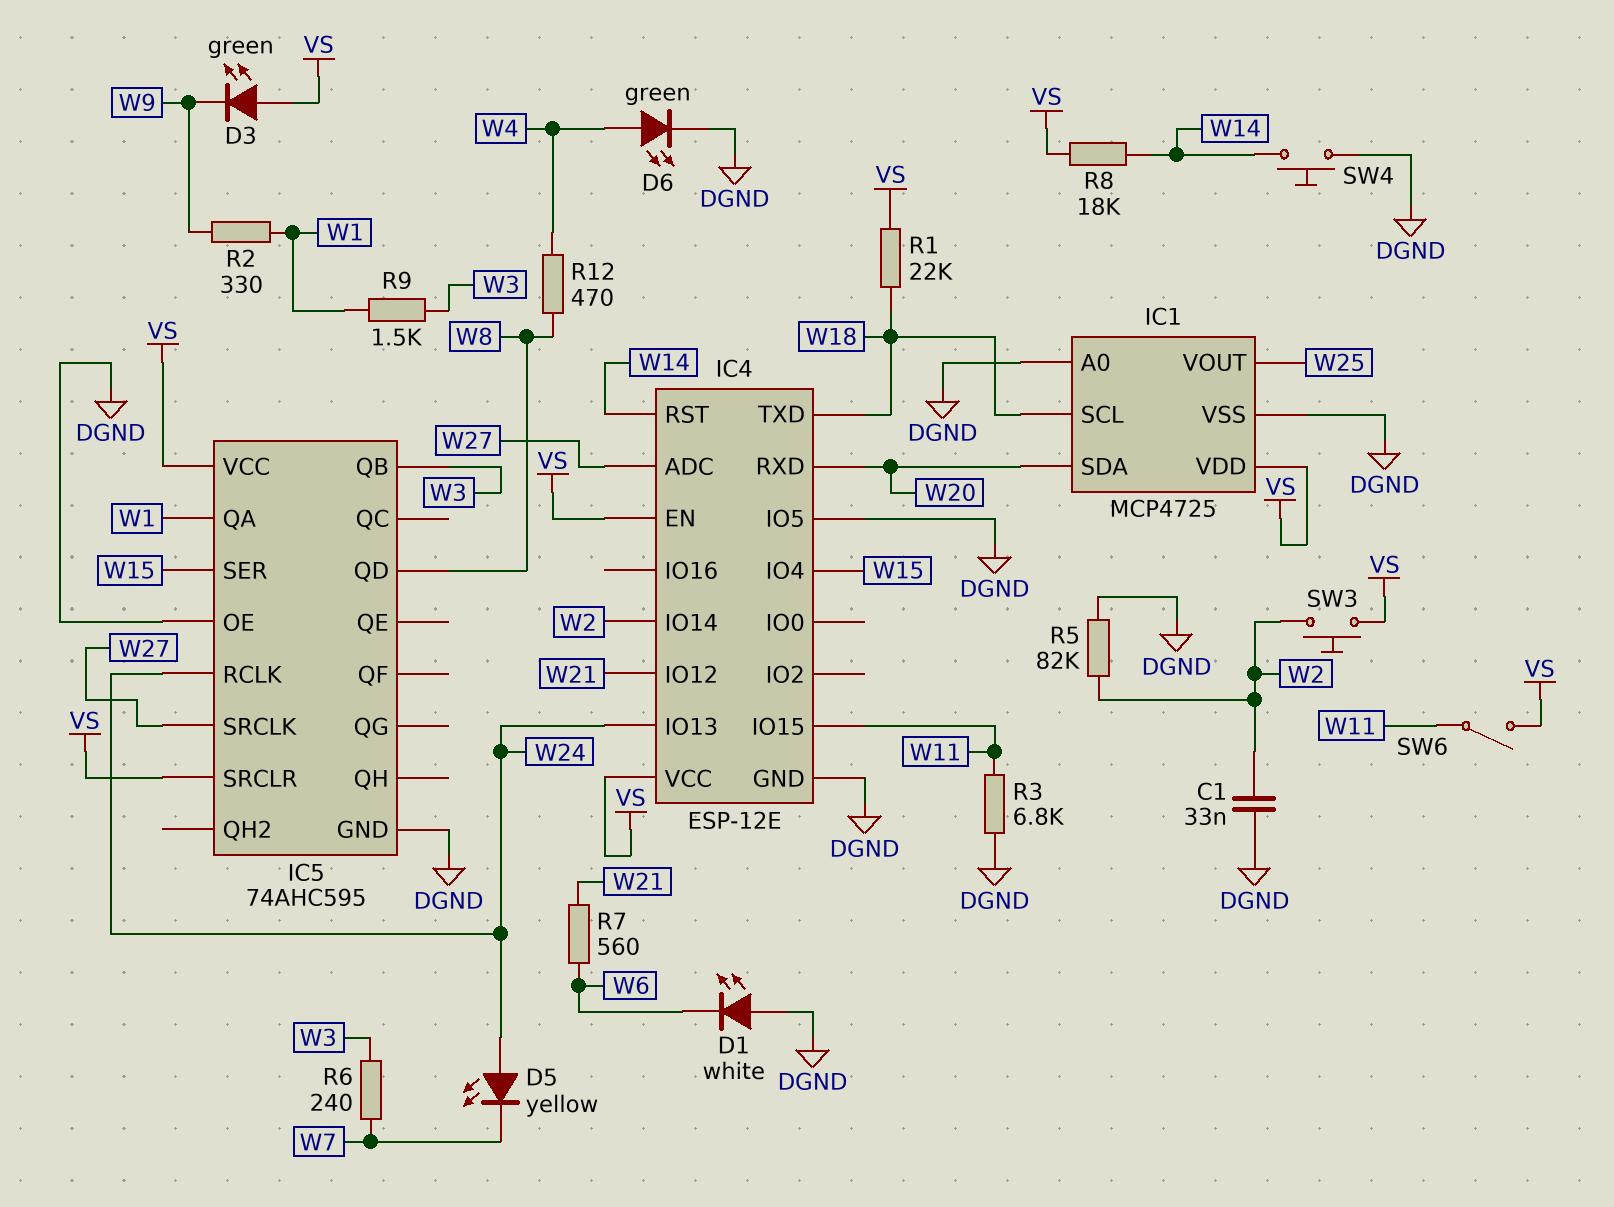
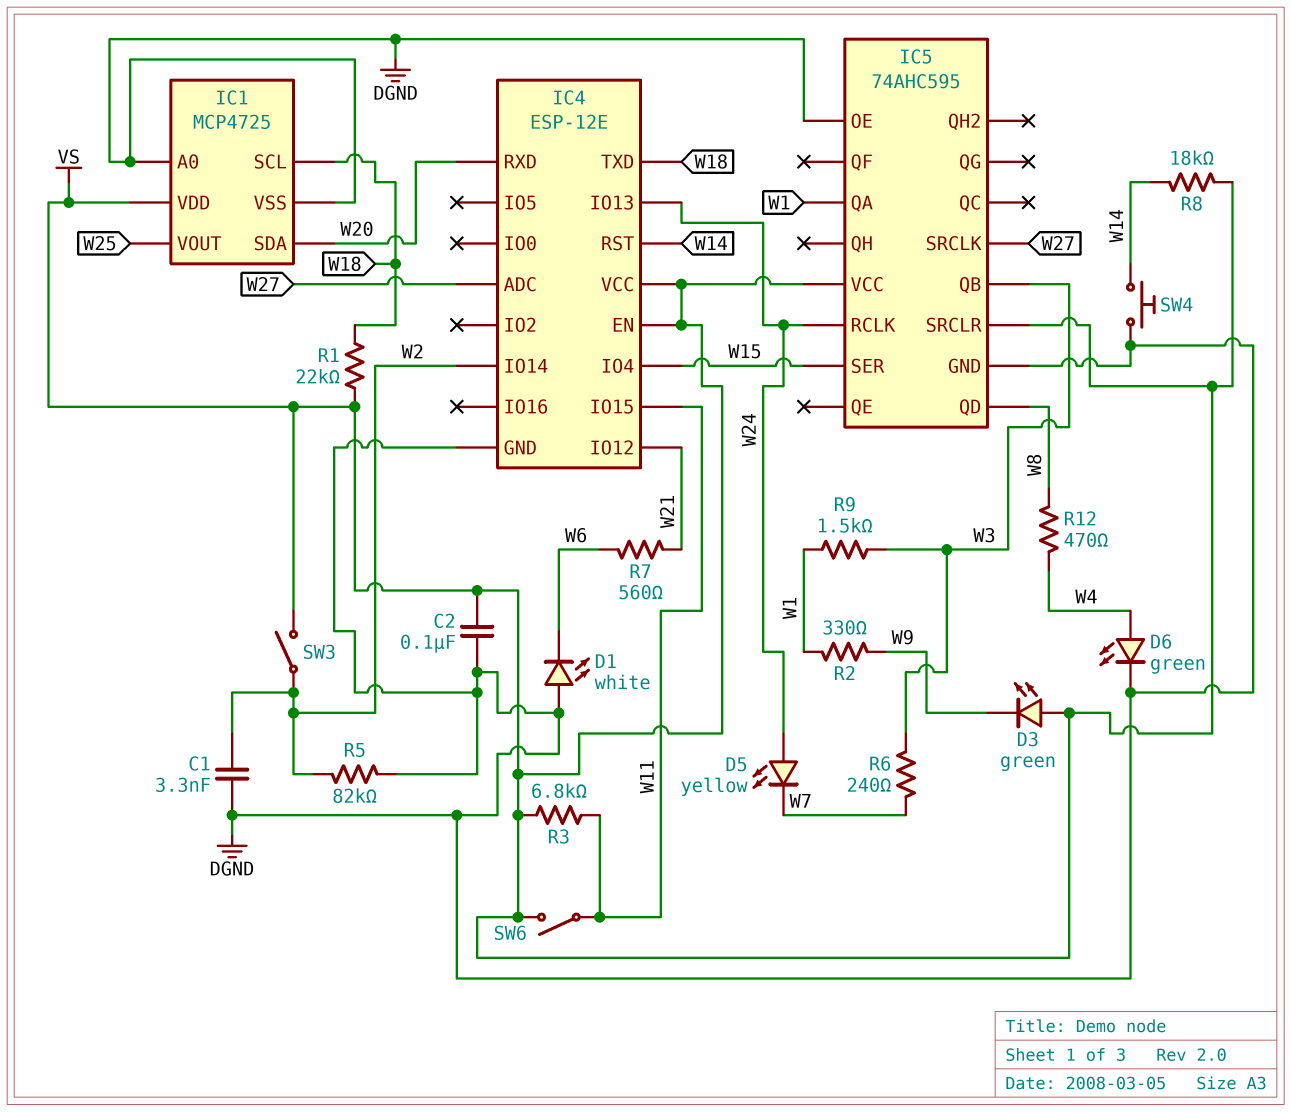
C1: 33nF (DGND, W2) -> 3.3nF (DGND, W2)
C2: none -> 100nF (DGND, VS)
IC4 pin IO5: DGND -> none
R3: 6.8k (DGND, W11) -> 6.8k (VS, W11)
SW3: button (VS, W2) -> switch (VS, W2)

